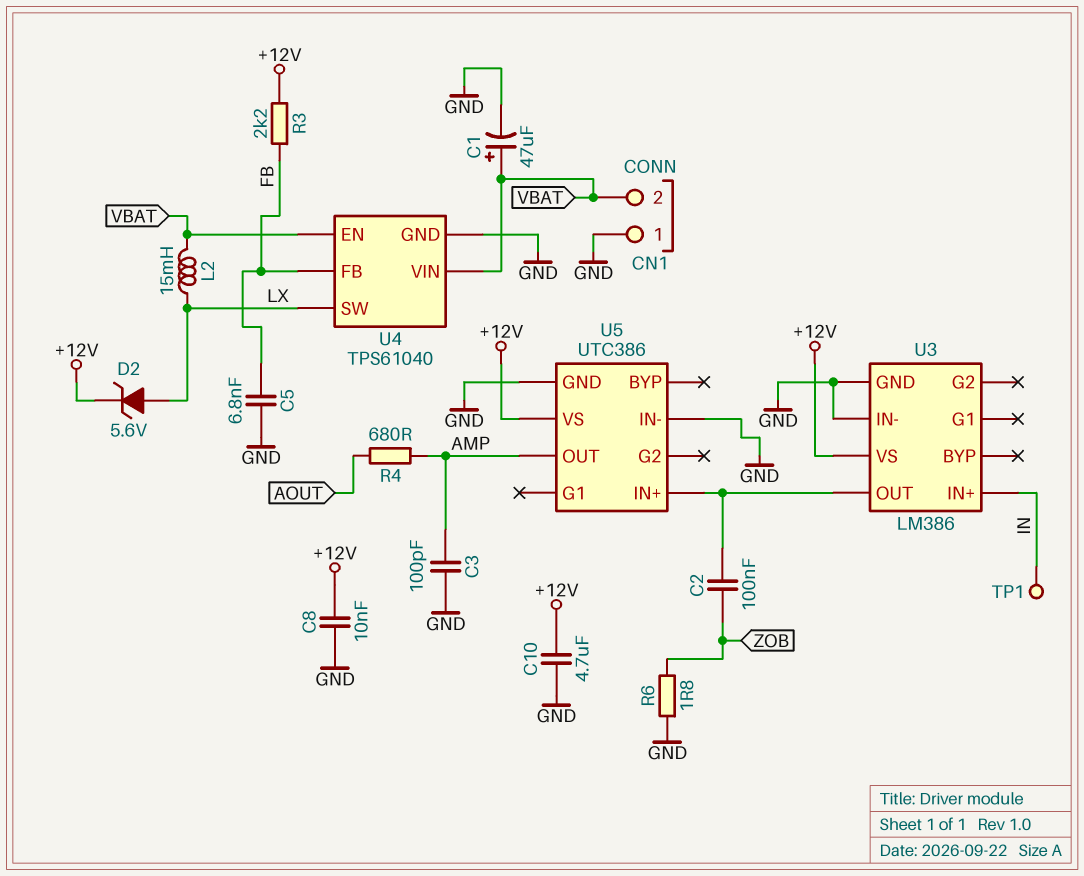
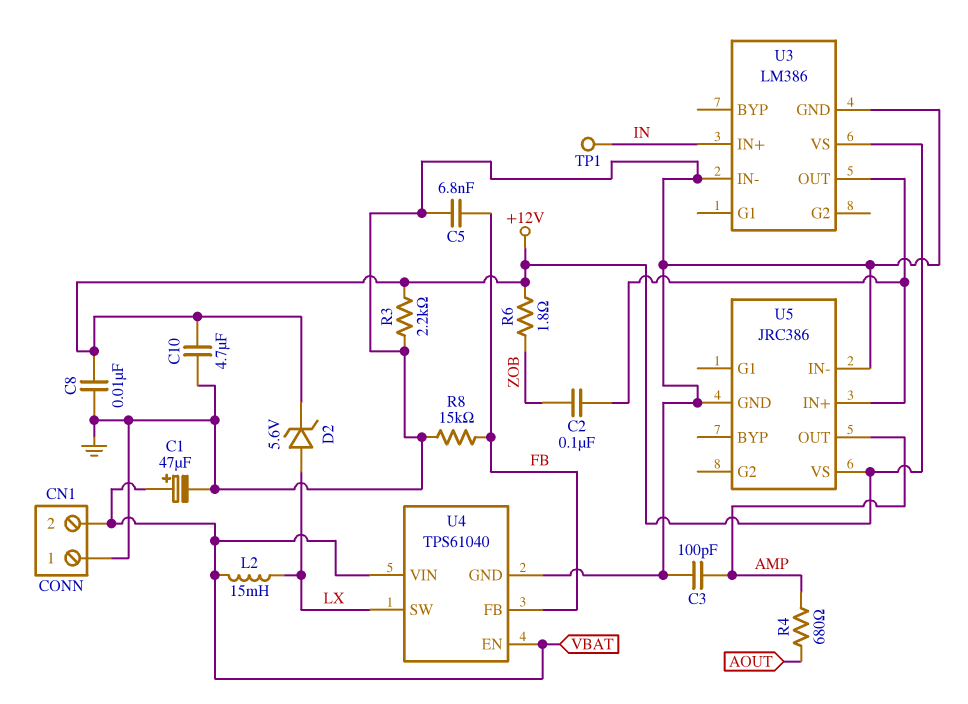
R3: 2.2k (+12V, FB) -> 2.2k (+12V, GND)
R6: 1.8 (GND, ZOB) -> 1.8 (+12V, ZOB)
R8: none -> 15k (FB, GND)
U5: UTC386 -> JRC386

